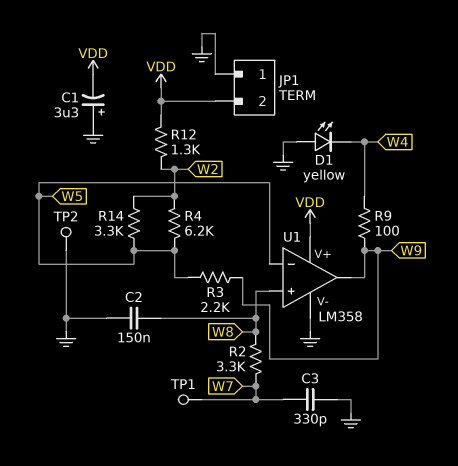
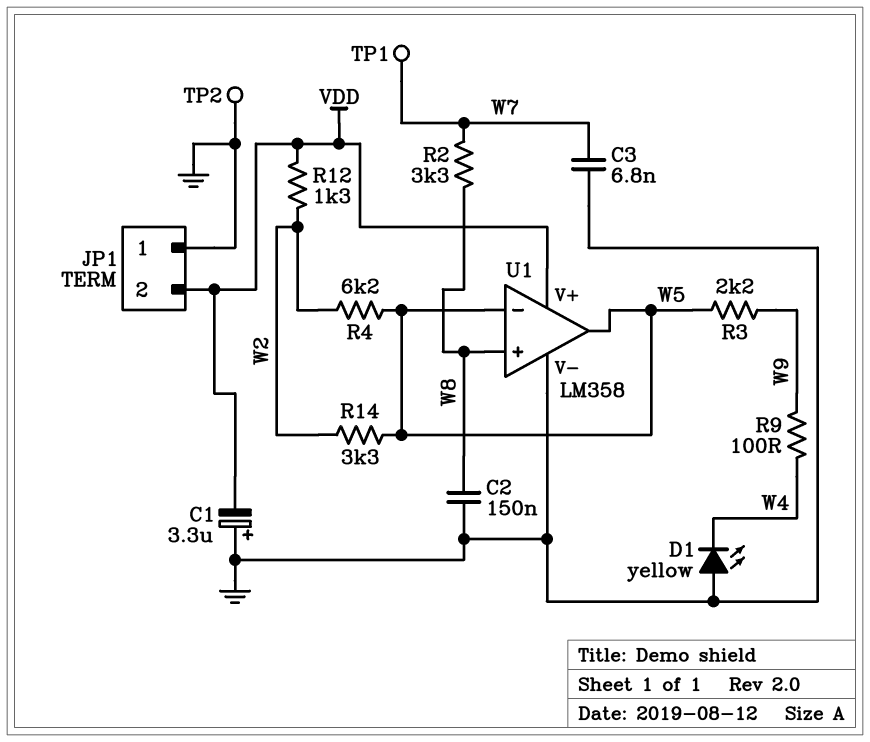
C3: 330pF (GND, W7) -> 6.8nF (GND, W7)
U1 pin out: W9 -> W5

